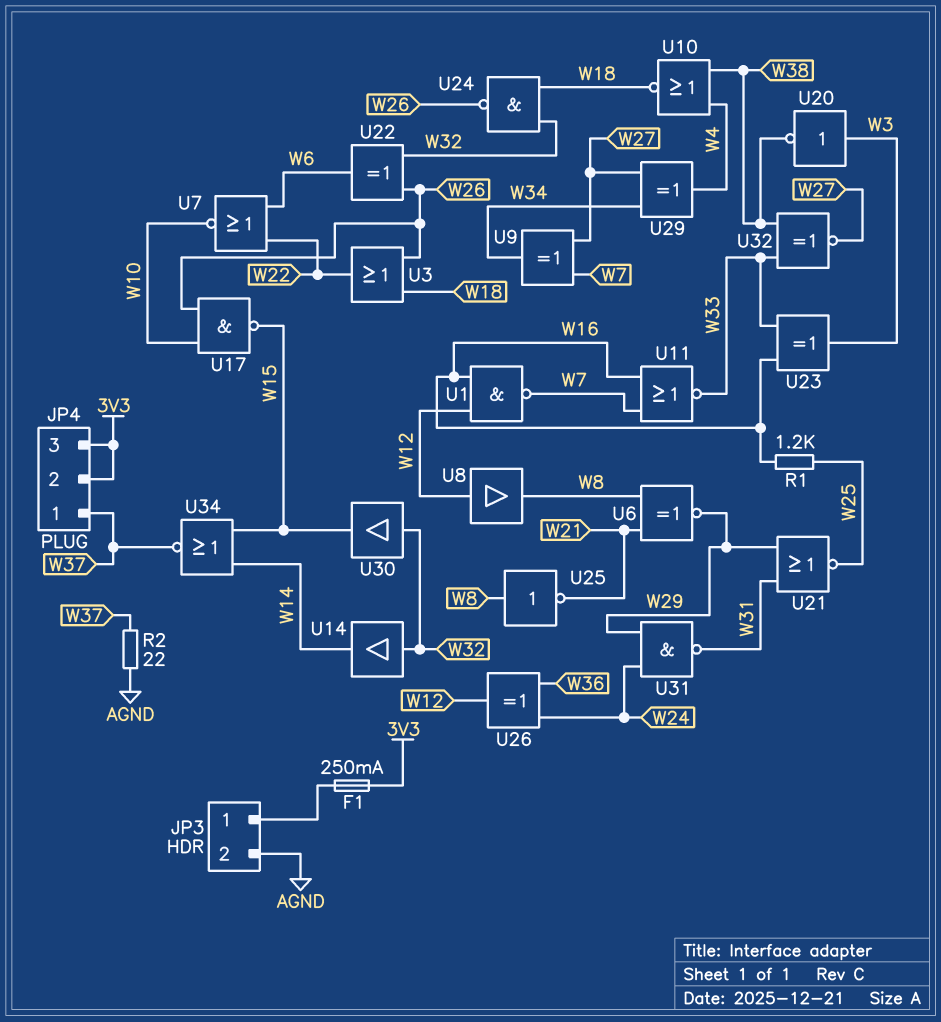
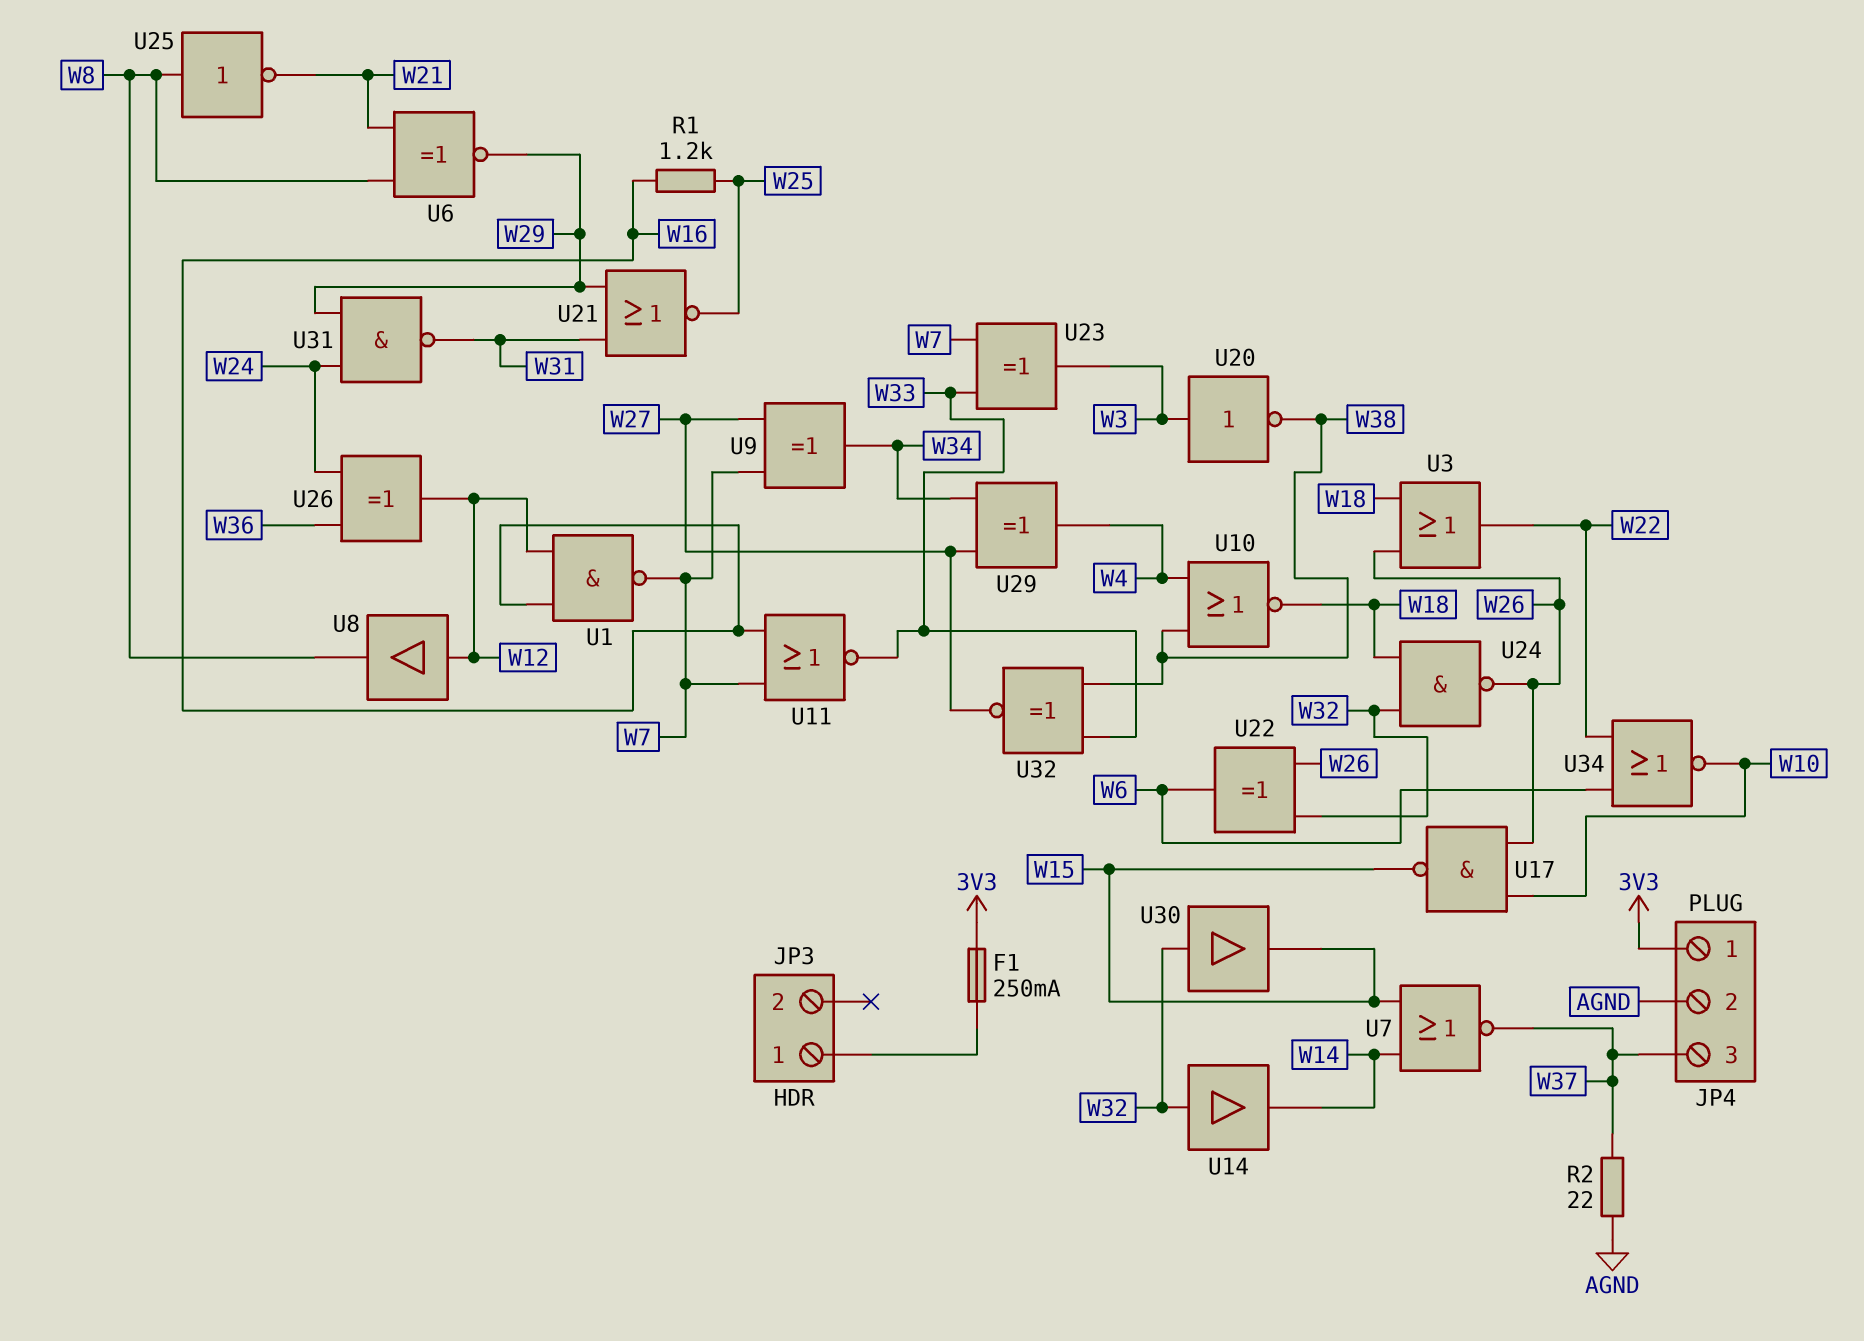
JP3 pin 2: AGND -> none
JP4 pin 1: W37 -> 3V3
JP4 pin 2: 3V3 -> AGND
JP4 pin 3: 3V3 -> W37
U7: NOR (in W6, in W22, out W10) -> NOR (in W14, in W15, out W37)
U23: XOR (in W16, in W33, out W3) -> XOR (in W7, in W33, out W3)
U34: NOR (in W14, in W15, out W37) -> NOR (in W6, in W22, out W10)

